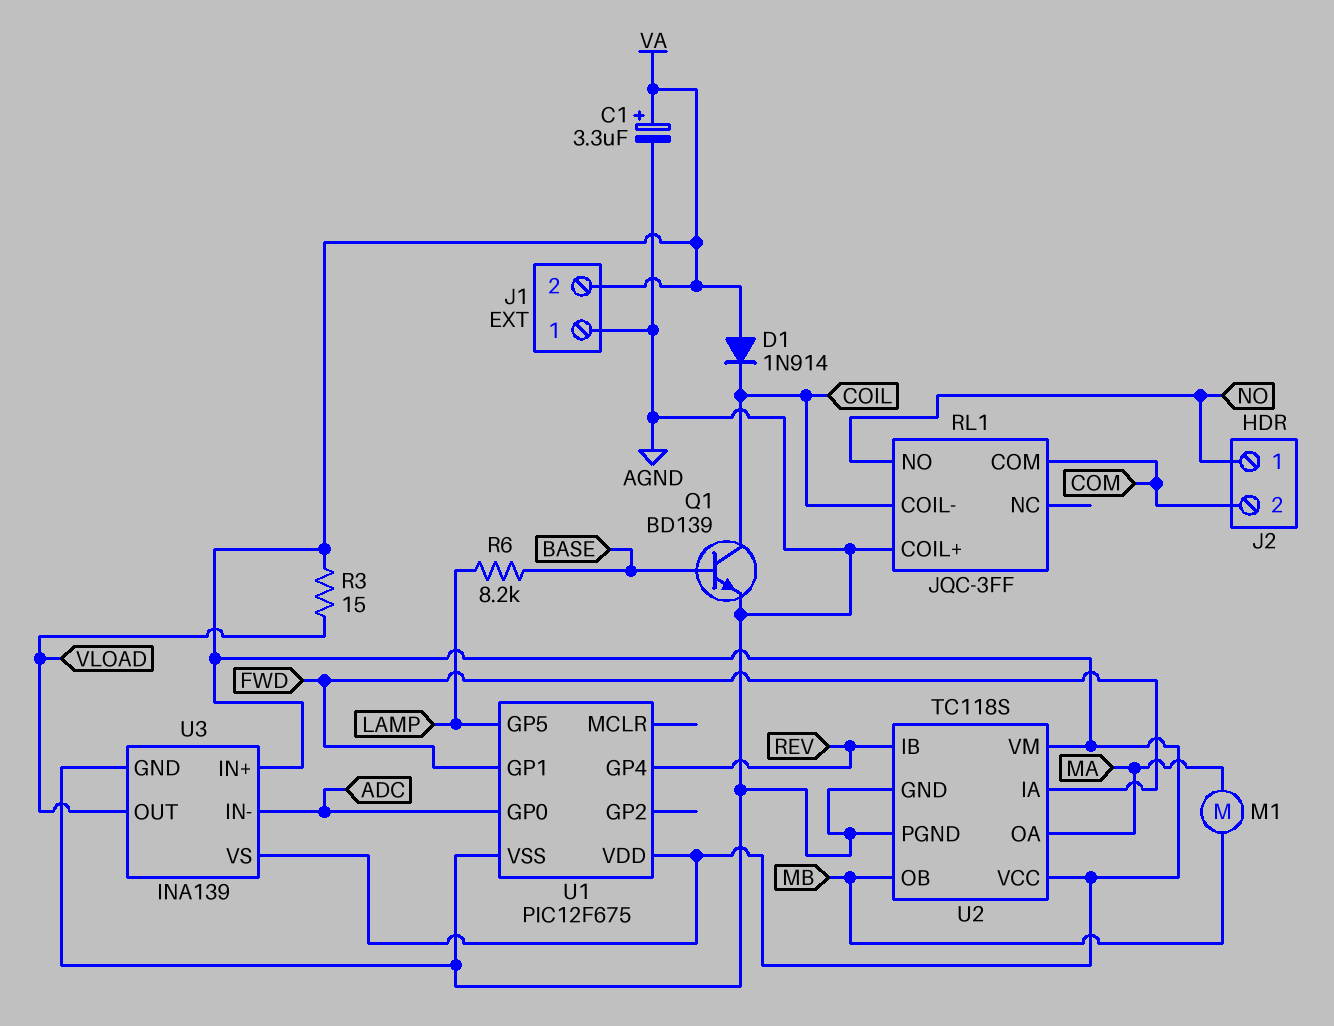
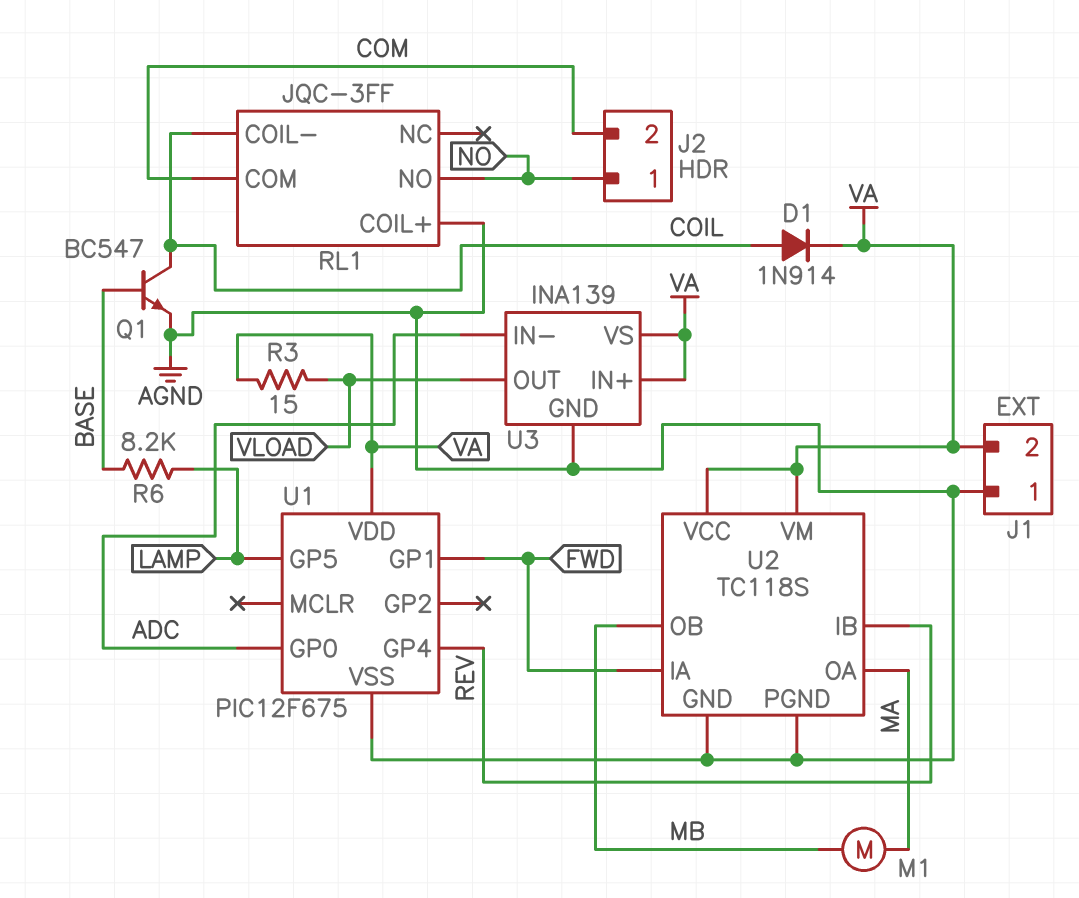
C1: 3.3uF (plus VA, minus AGND) -> none
D1: diode 1N914 (A VA, K COIL) -> diode 1N914 (A COIL, K VA)
Q1: NPN BD139 (B BASE, C COIL, E AGND) -> NPN BC547 (B BASE, C COIL, E AGND)

